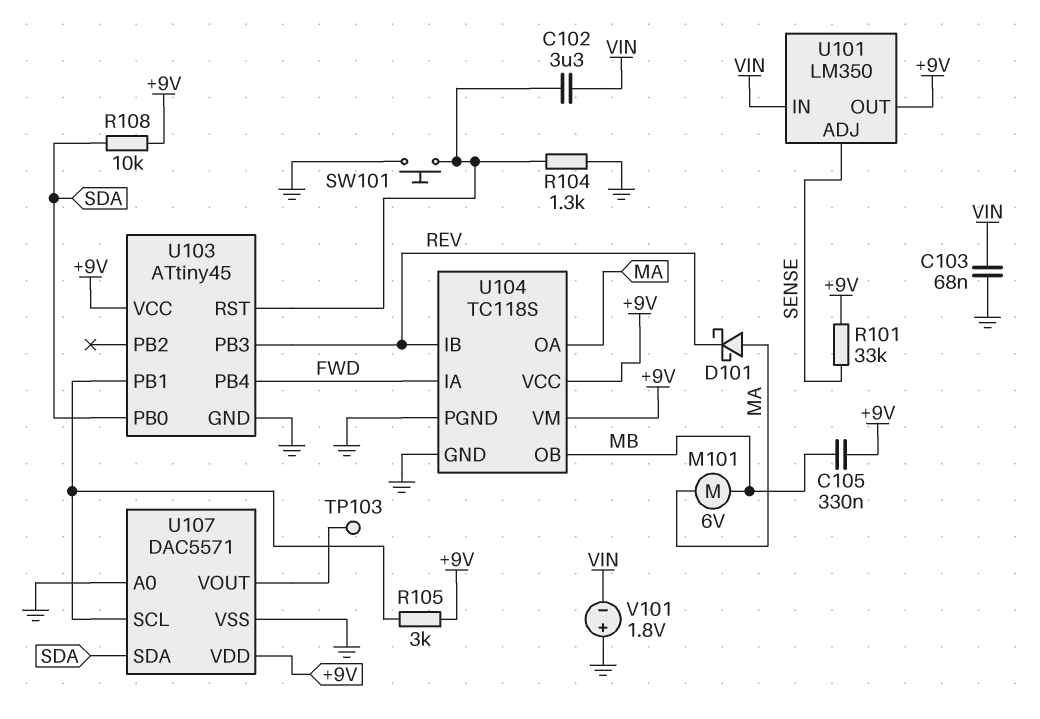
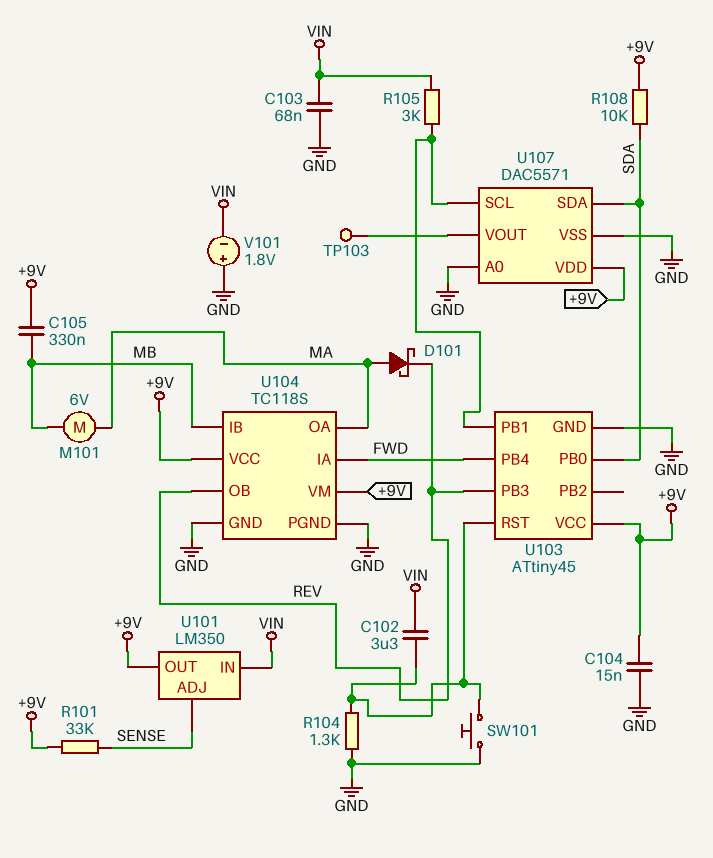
C104: none -> 15nF (+9V, GND)
R105: 3k (+9V, U103/PB1) -> 3k (U103/PB1, VIN)
U104 pin IB: REV -> MB
U104 pin OB: MB -> REV

